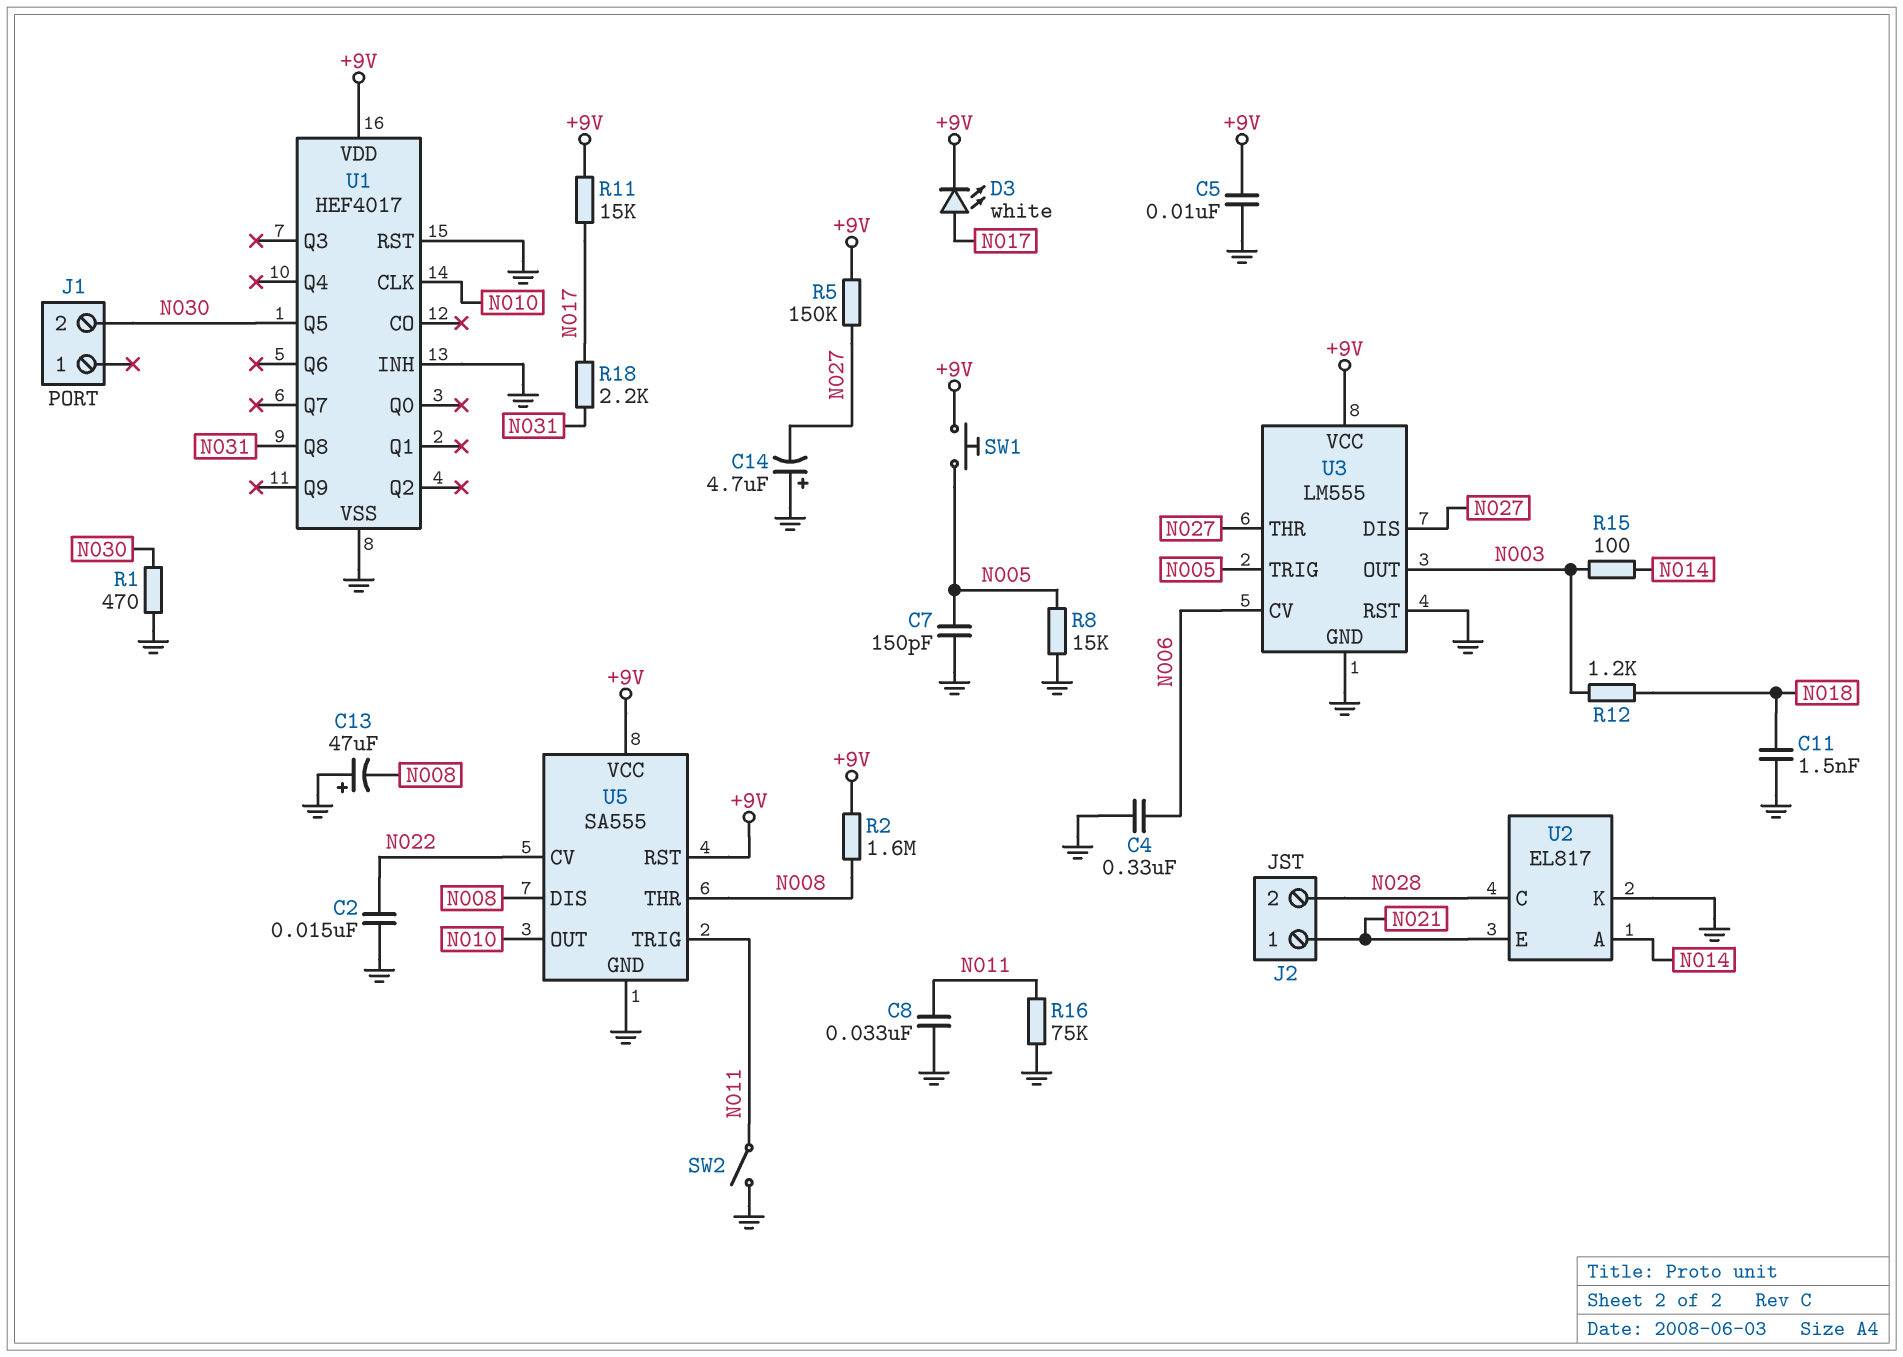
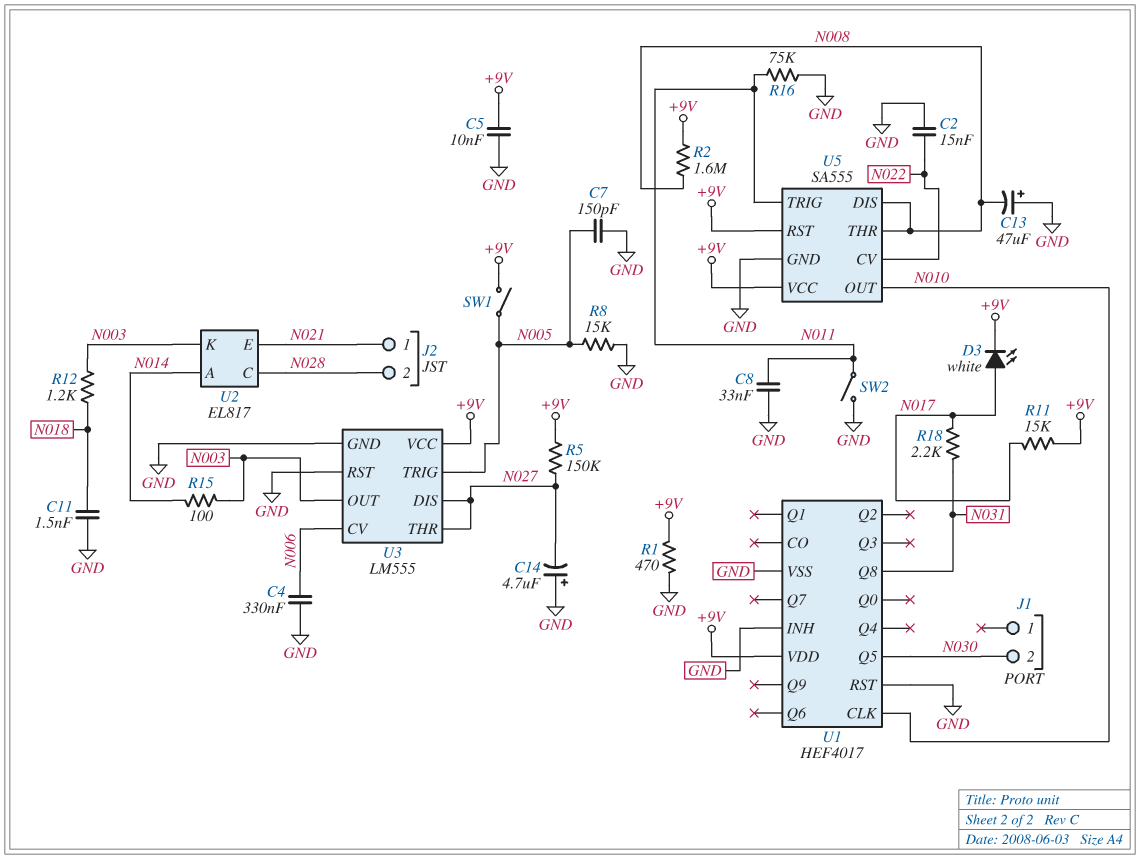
R1: 470 (GND, N030) -> 470 (+9V, GND)
SW1: button (+9V, N005) -> switch (+9V, N005)
U2 pin K: GND -> N003

